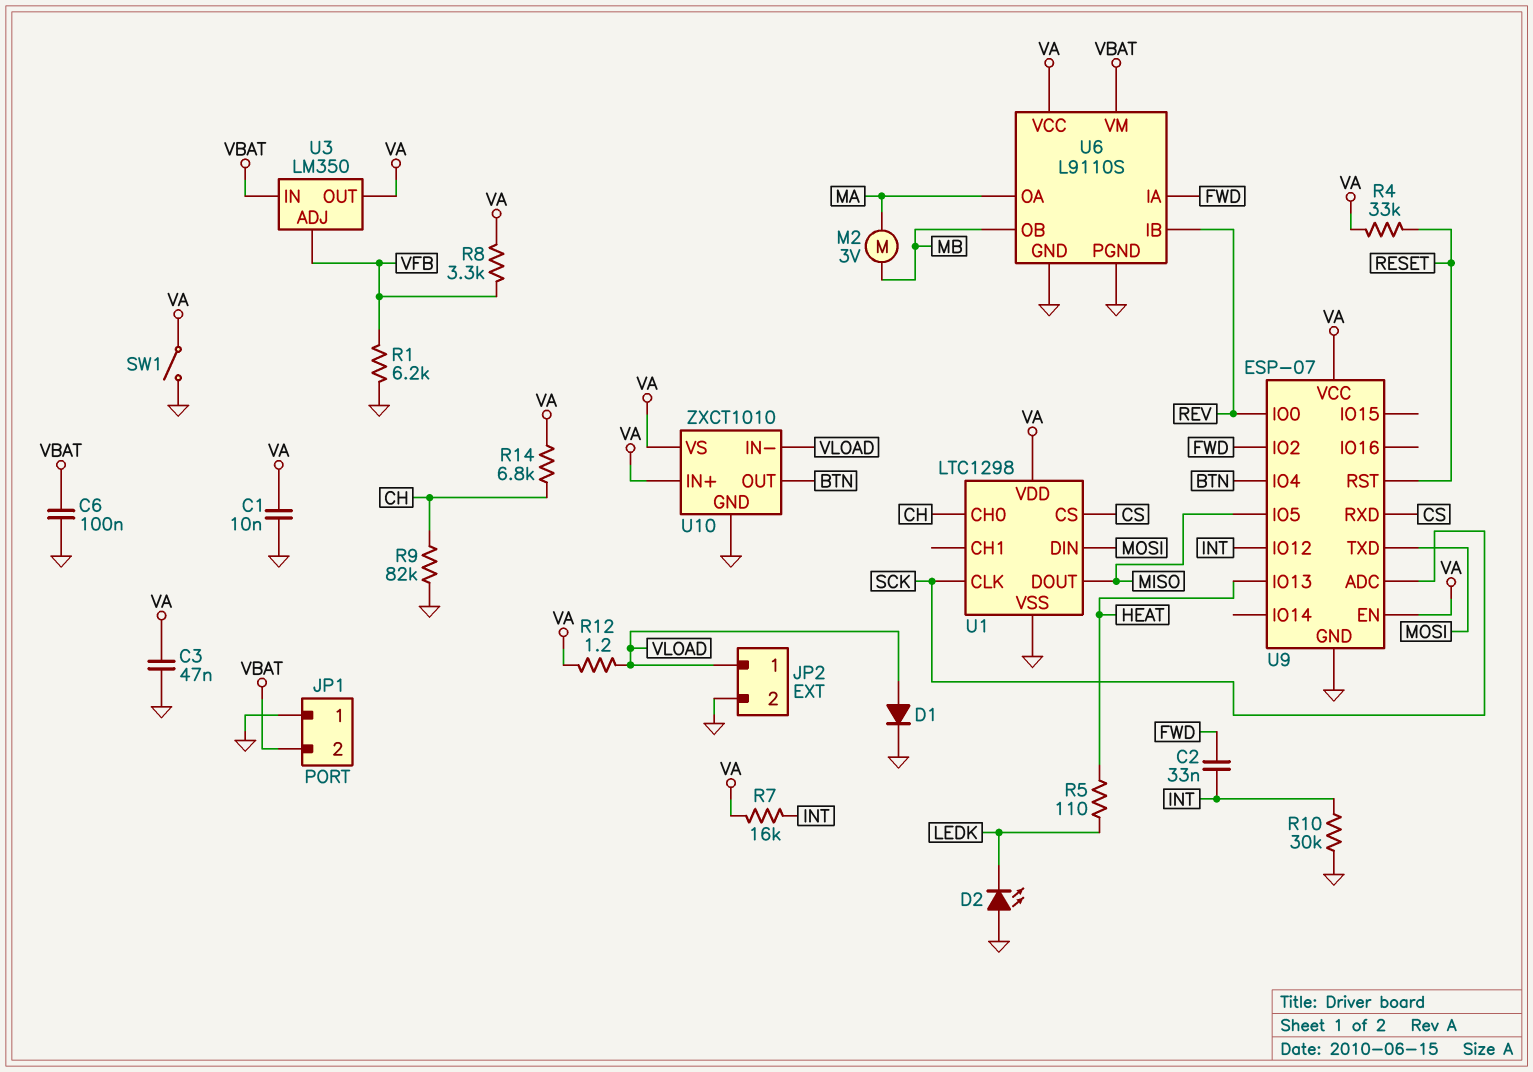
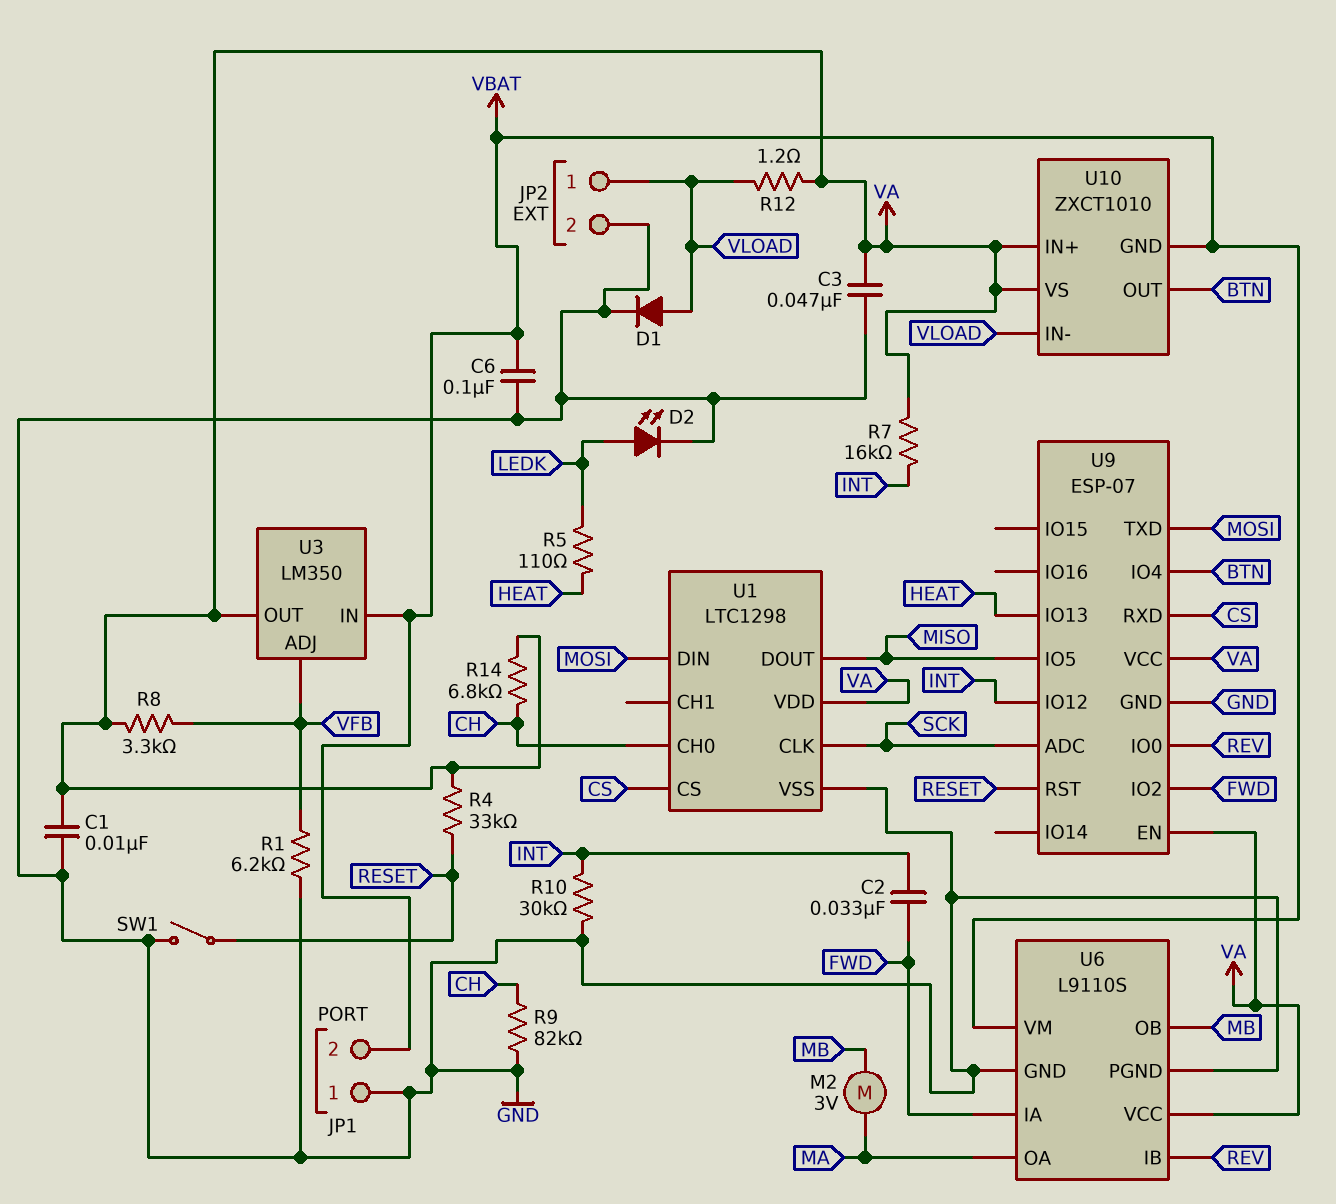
D2: LED (A GND, K LEDK) -> LED (A LEDK, K GND)
SW1: switch (GND, VA) -> switch (GND, RESET)
U10 pin GND: GND -> VBAT

